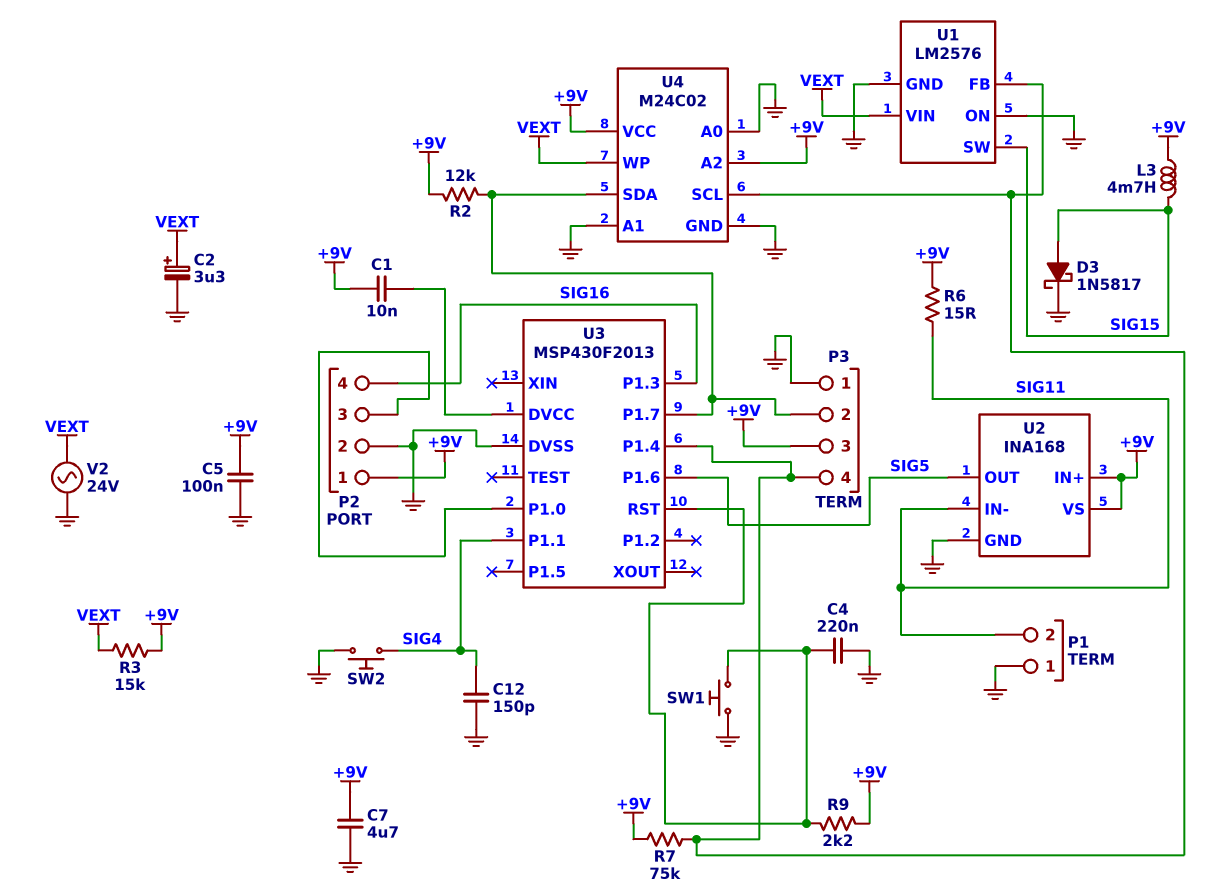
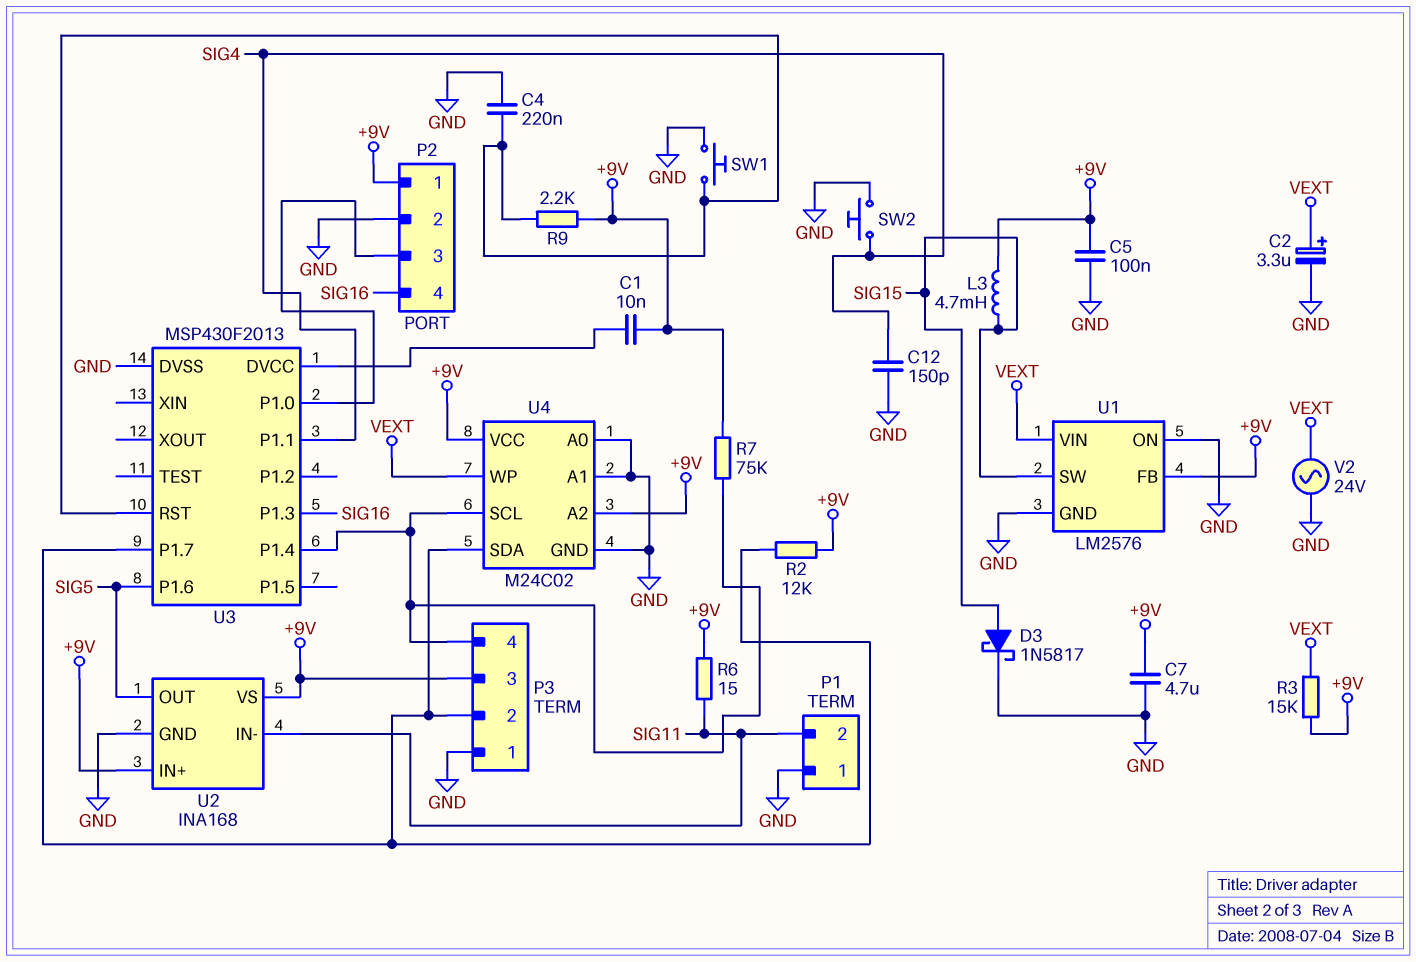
U1 pin FB: P3/4 -> +9V

